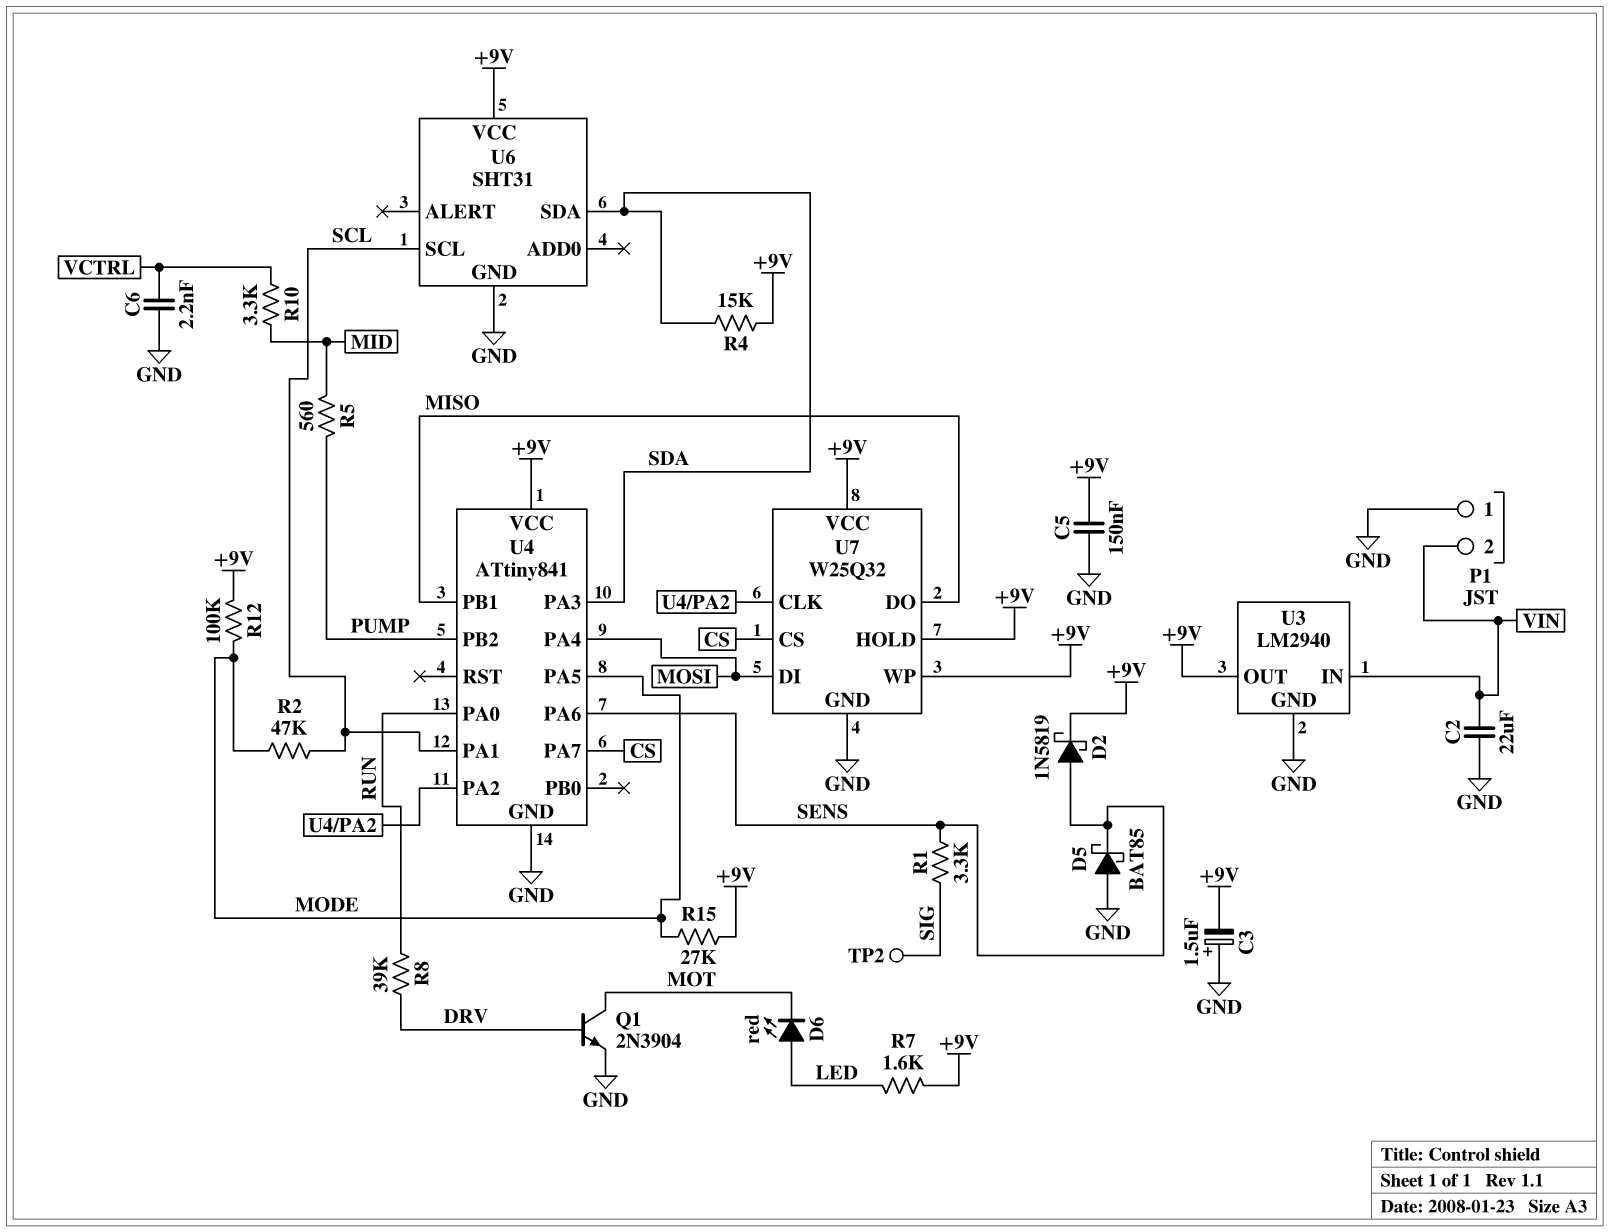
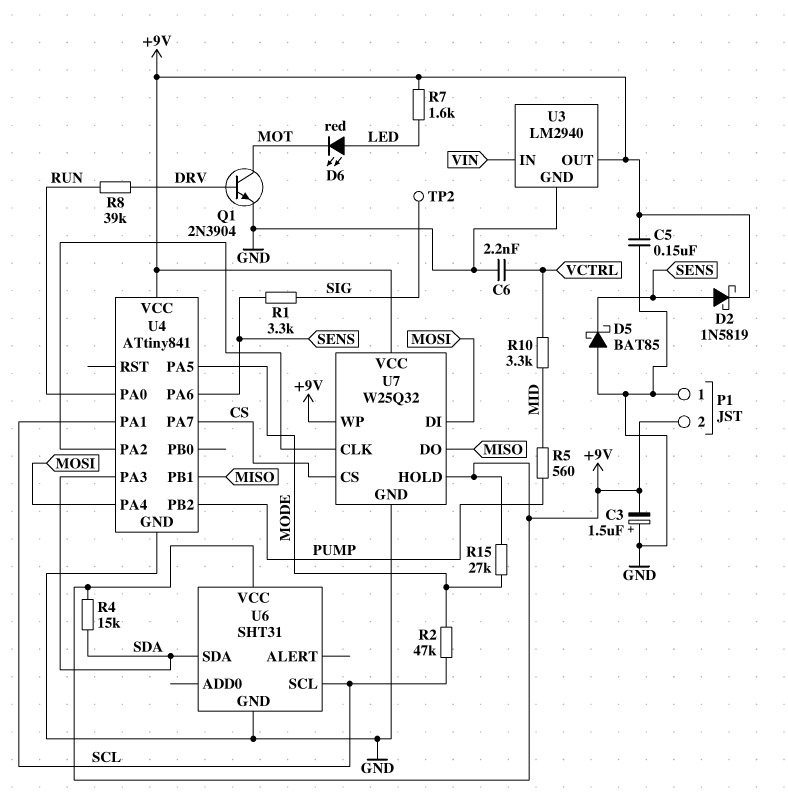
C2: 22uF (GND, VIN) -> none
P1 pin 2: VIN -> +9V
R12: 100k (+9V, MODE) -> none

